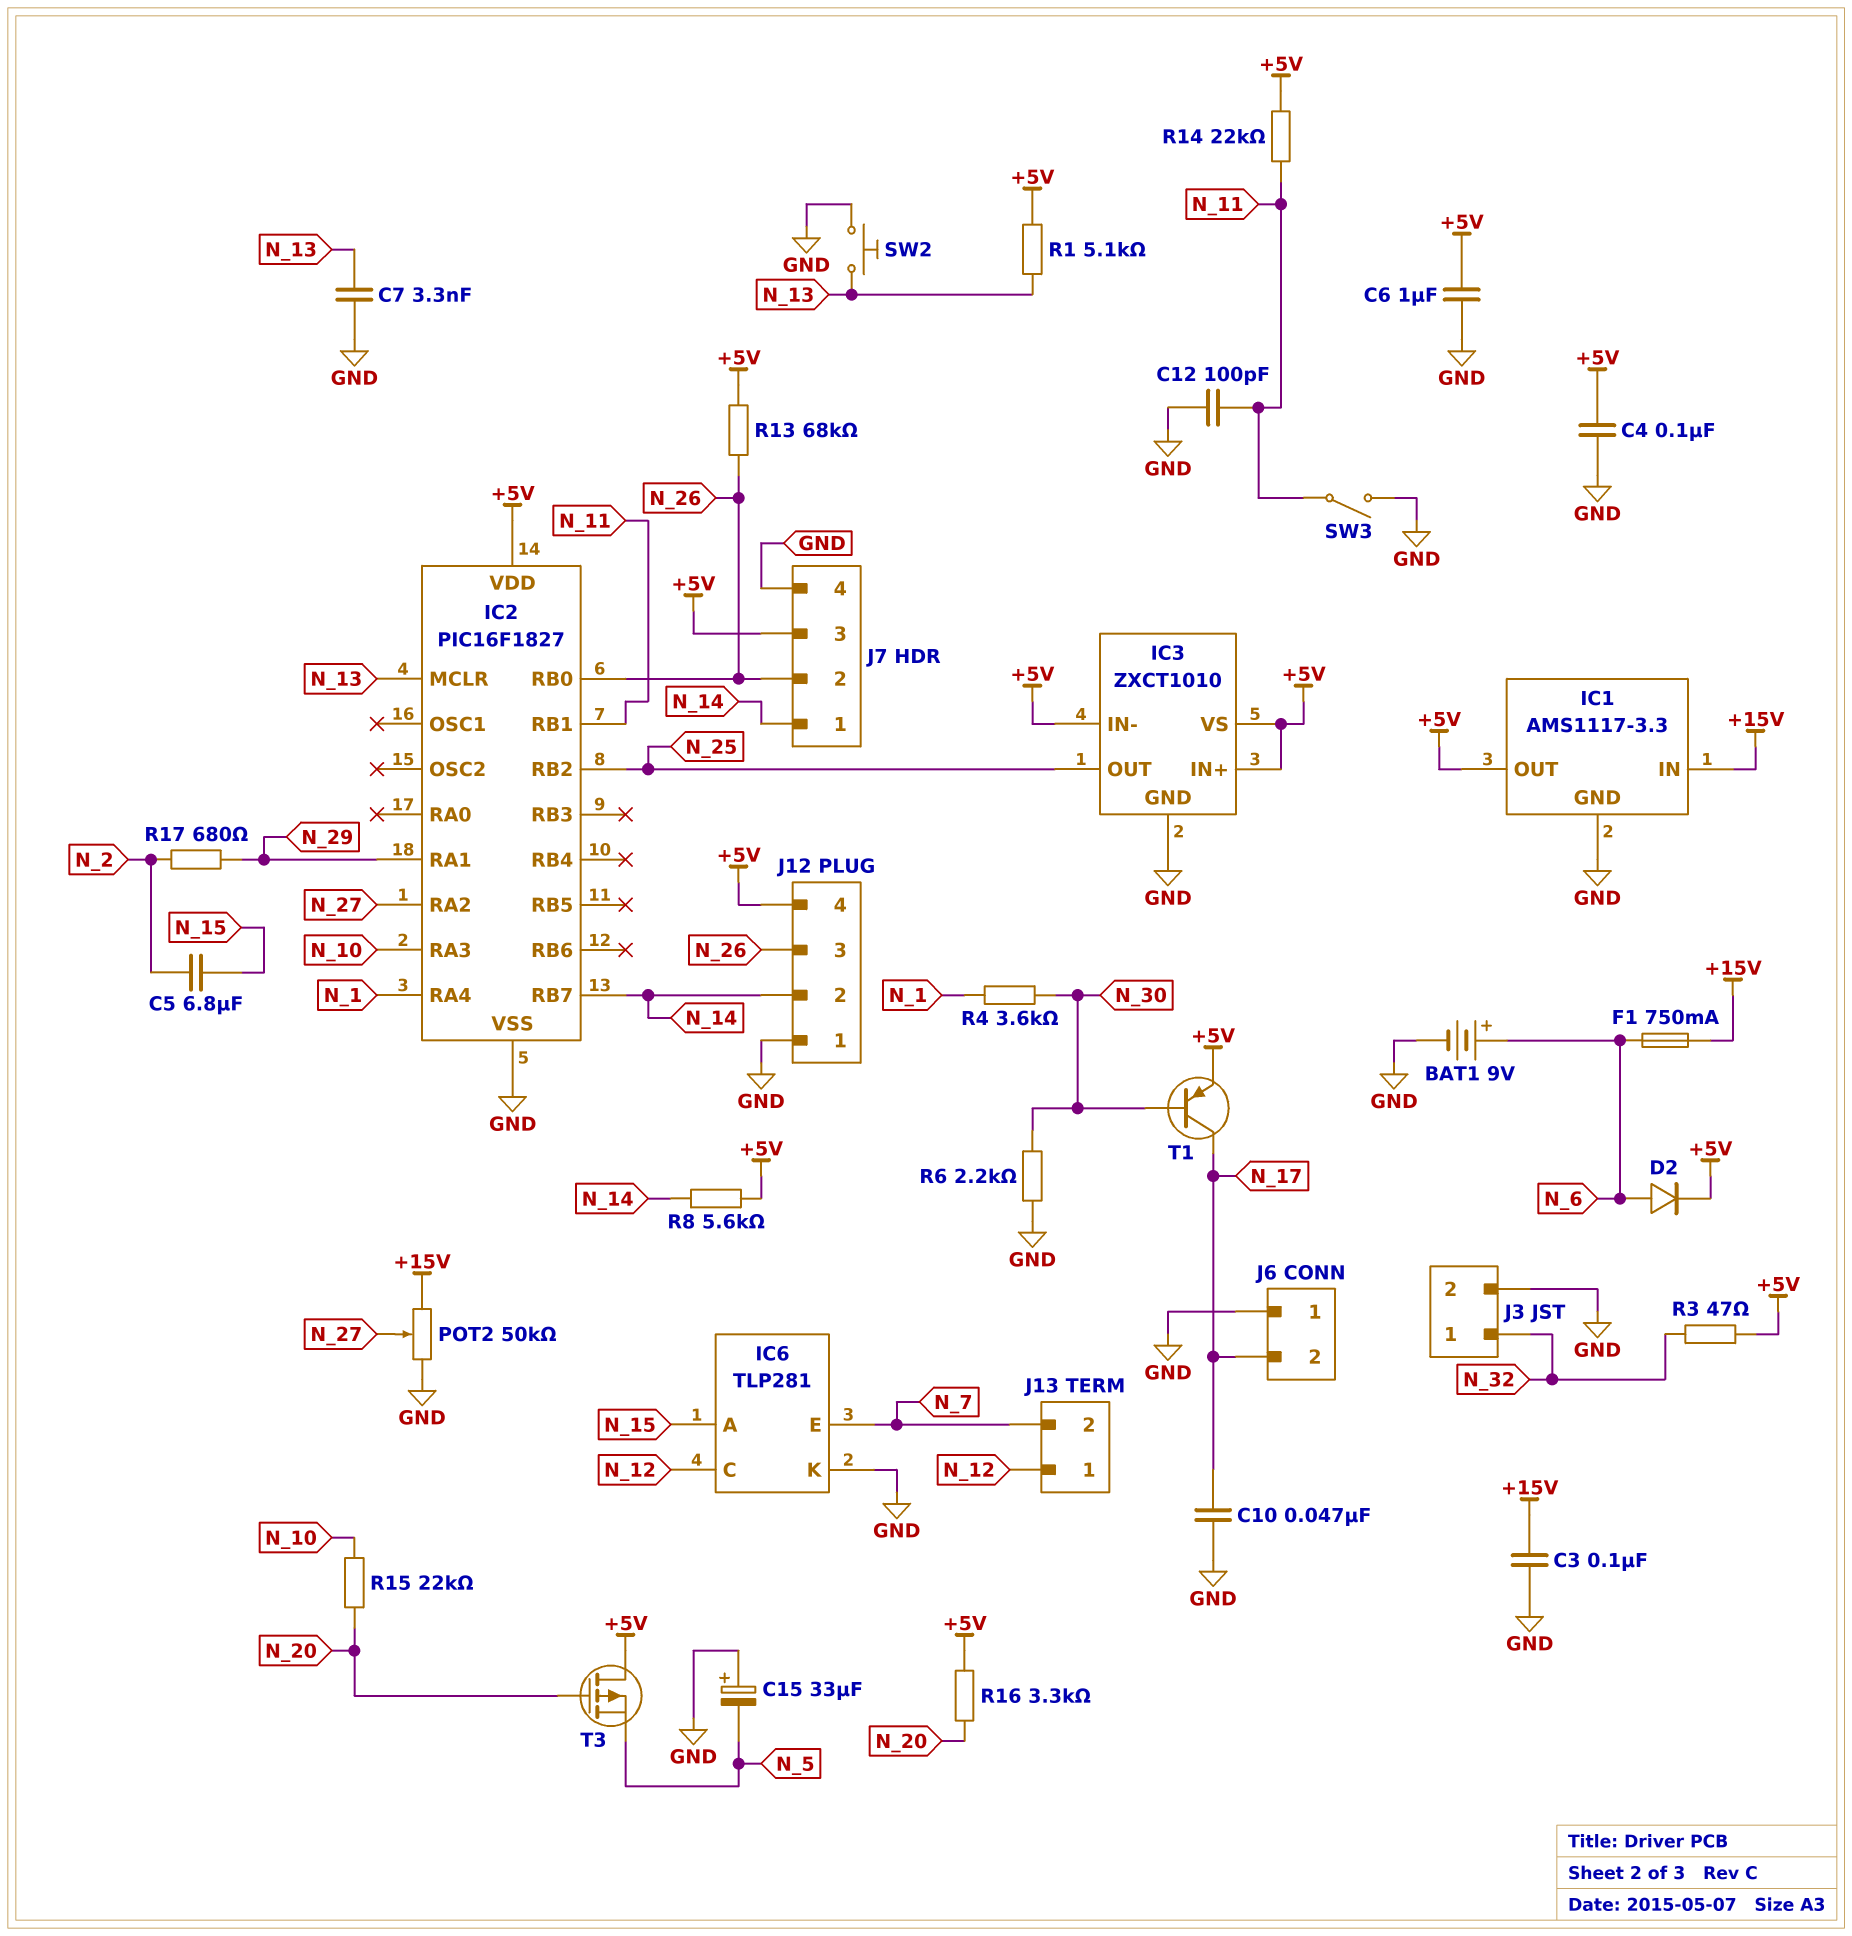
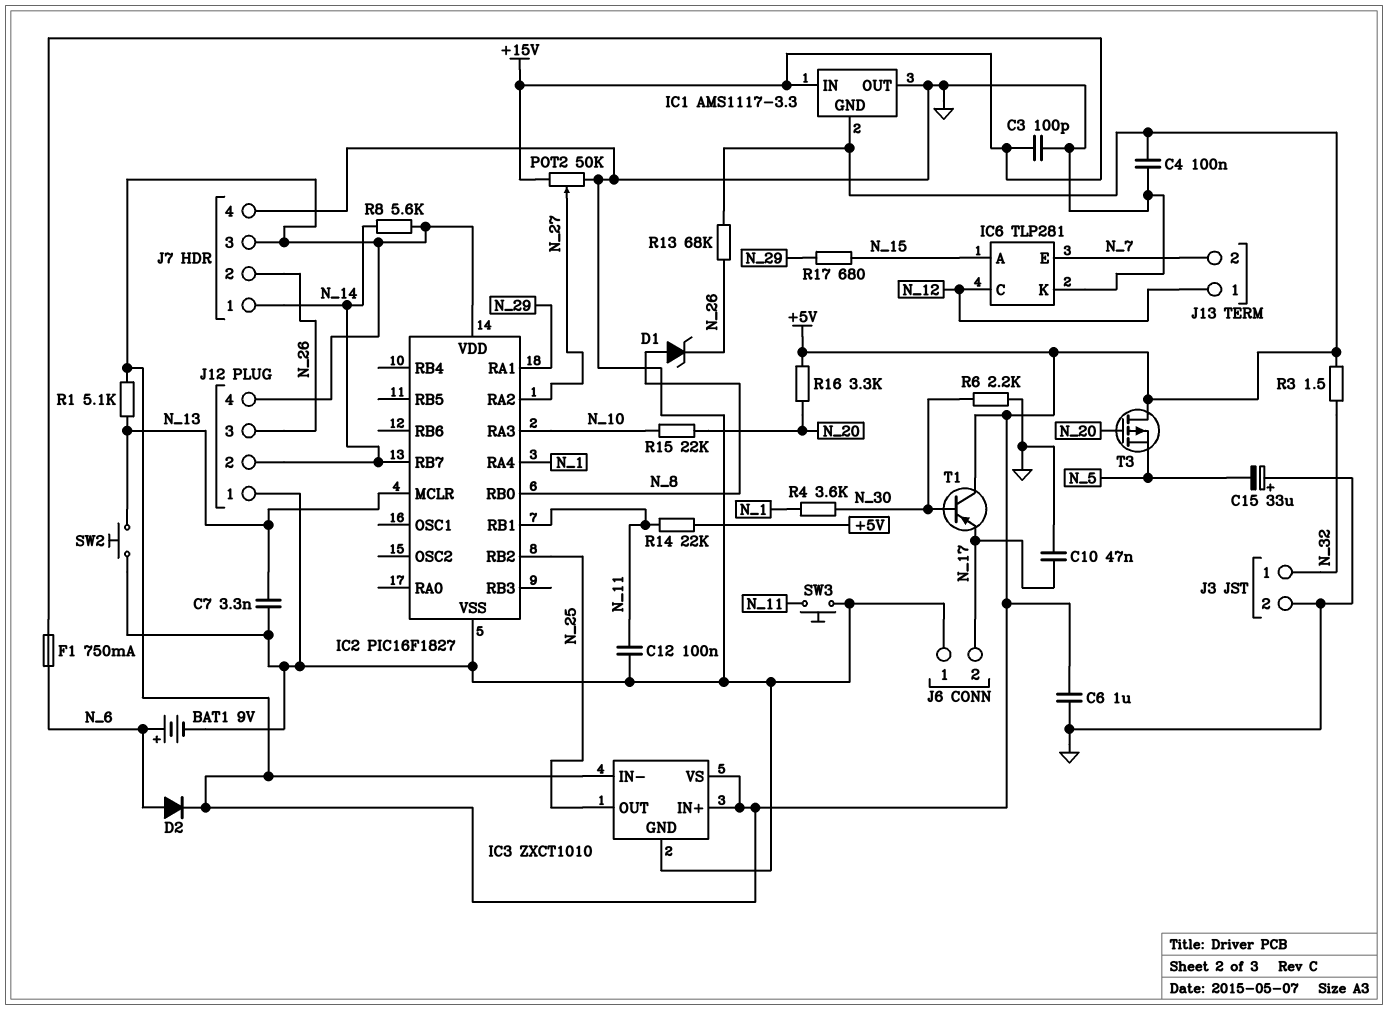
C3: 100nF (+15V, GND) -> 100pF (+15V, GND)
C5: 6.8uF (N_2, N_15) -> none
C12: 100pF (GND, N_11) -> 100nF (GND, N_11)
D1: none -> zener (A N_8, K N_26)
IC1 pin GND: GND -> +5V
IC1 pin OUT: +5V -> GND
IC2 pin RB0: N_26 -> N_8
R3: 47 (+5V, N_32) -> 1.5 (+5V, N_32)
R17: 680 (N_2, N_29) -> 680 (N_15, N_29)
SW3: switch (GND, N_11) -> button (GND, N_11)
T1: PNP (B N_30, C N_17, E +5V) -> PNP (B N_30, C +5V, E N_17)

